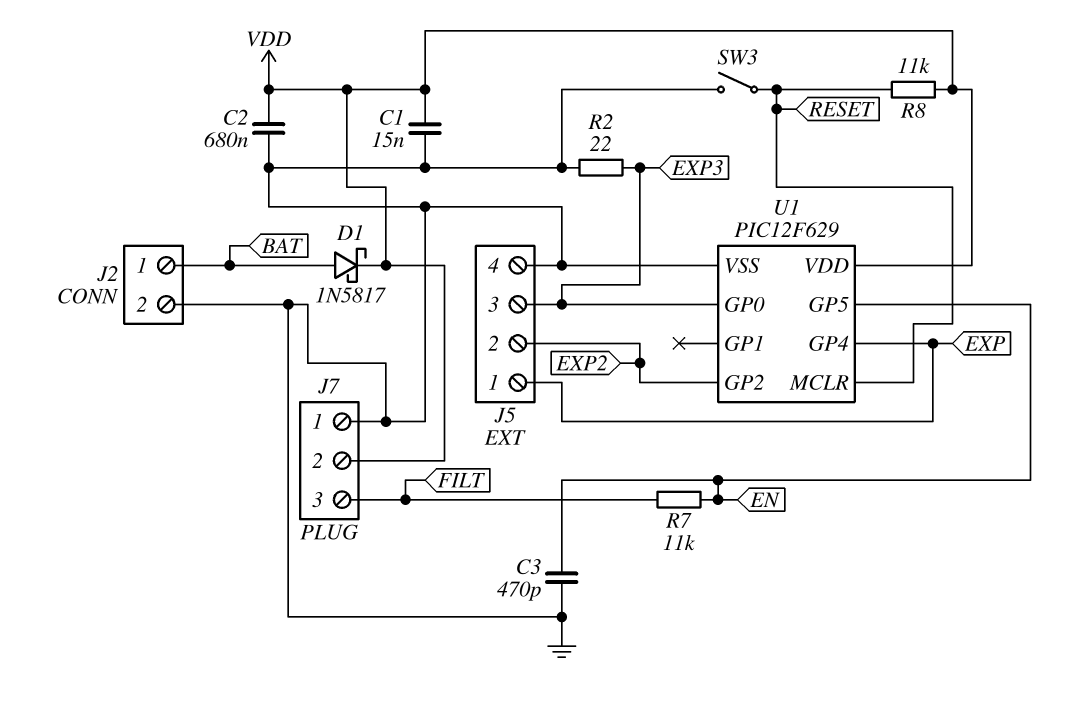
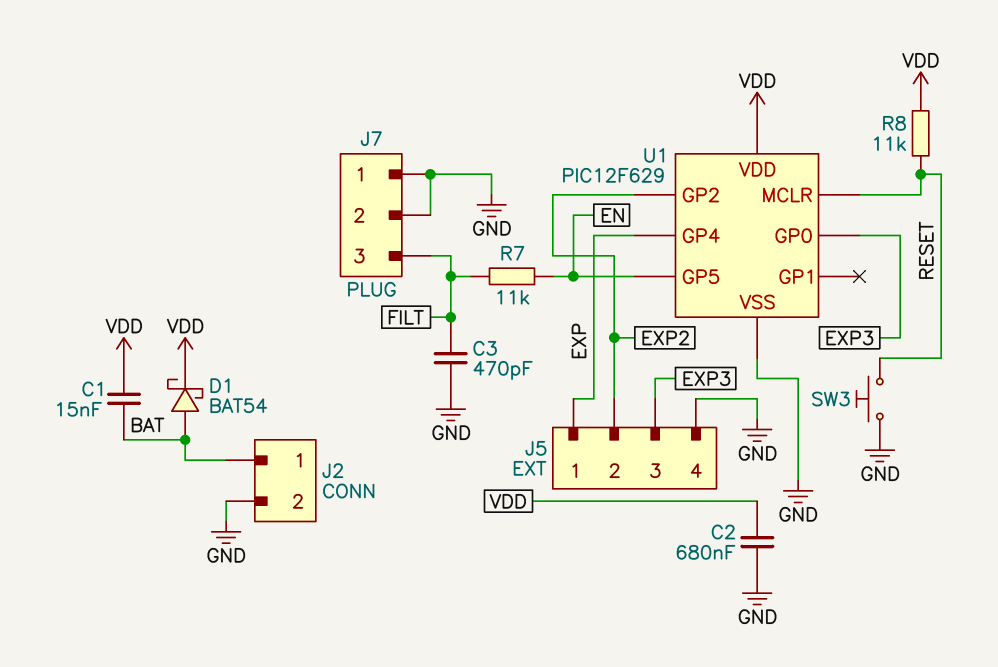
C1: 15nF (GND, VDD) -> 15nF (BAT, VDD)
C3: 470pF (EN, GND) -> 470pF (FILT, GND)
D1: schottky 1N5817 (A BAT, K VDD) -> schottky BAT54 (A BAT, K VDD)
J7 pin 2: VDD -> GND
R2: 22 (EXP3, GND) -> none
SW3: switch (GND, RESET) -> button (GND, RESET)

